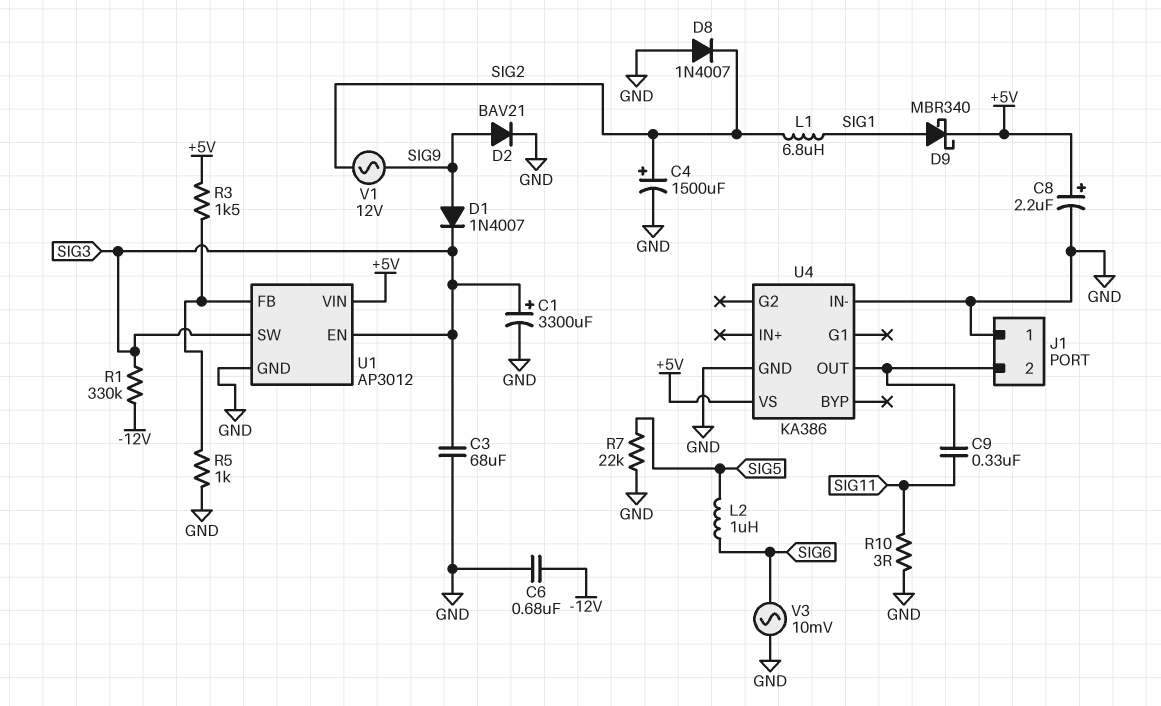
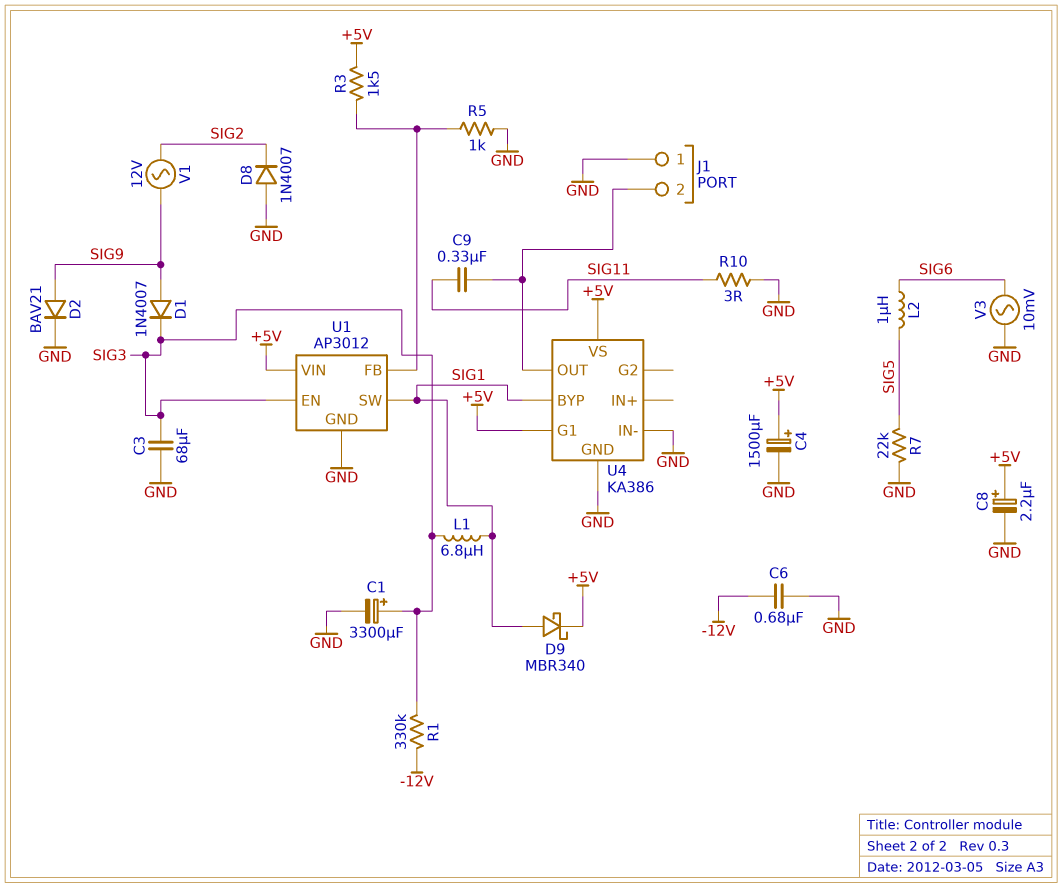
C4: 1500uF (plus SIG2, minus GND) -> 1500uF (plus +5V, minus GND)
L1: 6.8uH (SIG1, SIG2) -> 6.8uH (SIG1, SIG3)
U1 pin SW: SIG3 -> SIG1
U4 pin BYP: none -> SIG1
U4 pin G1: none -> +5V

